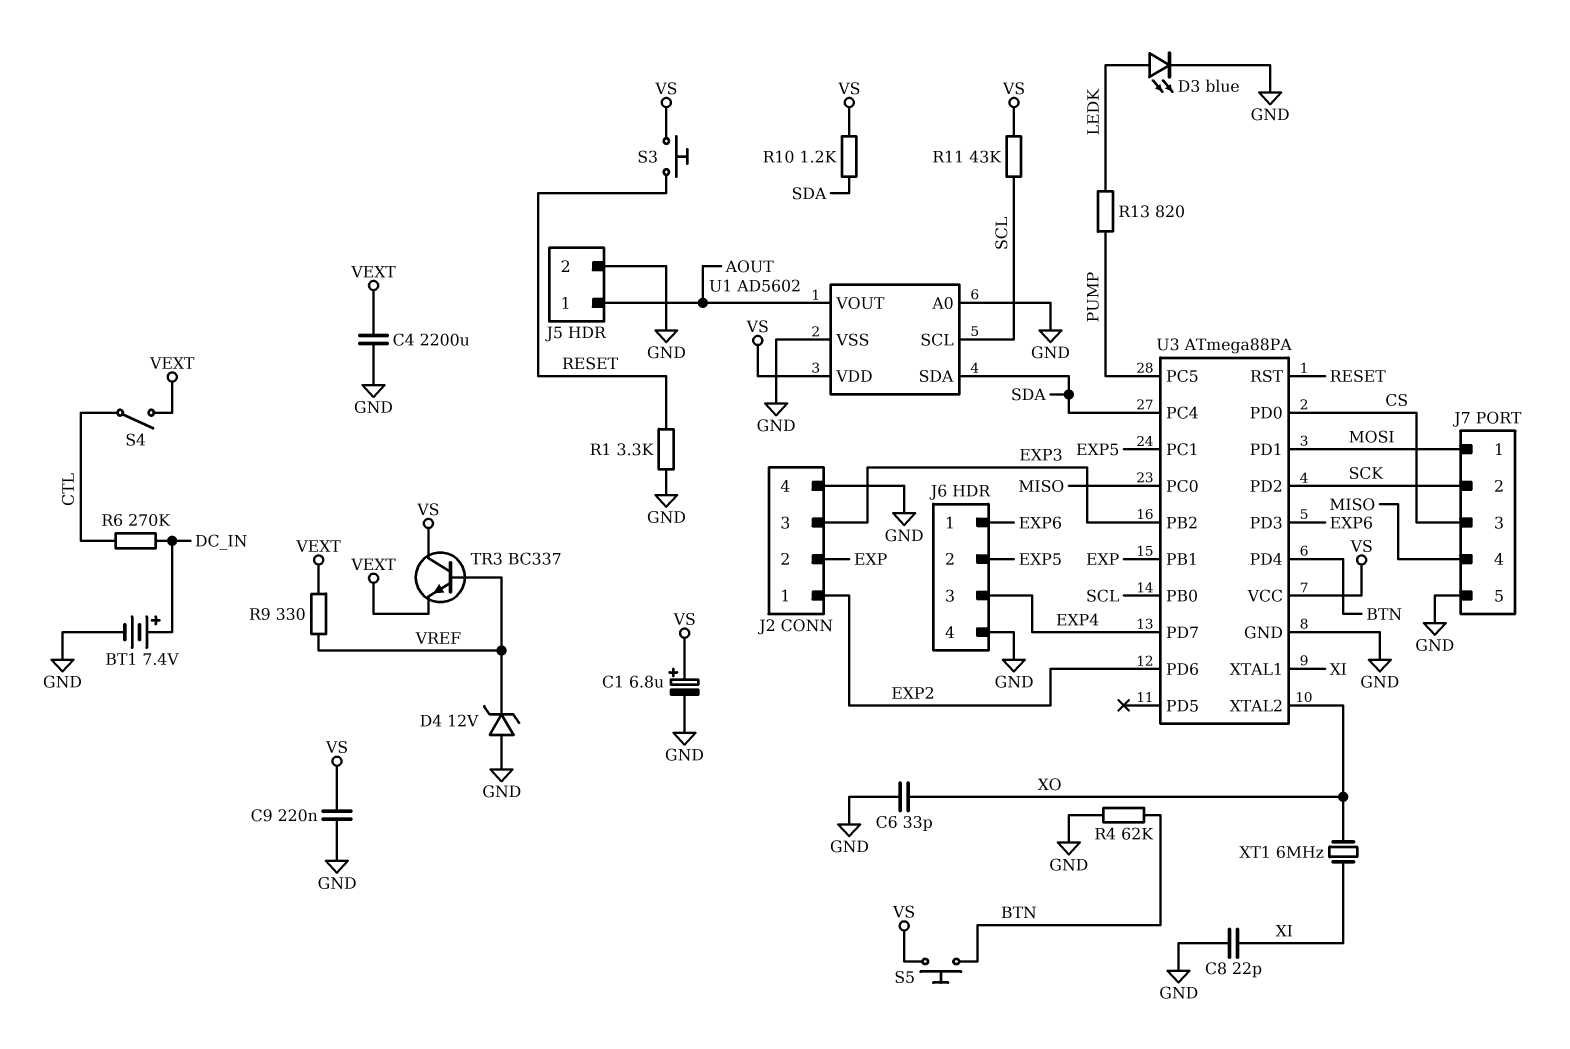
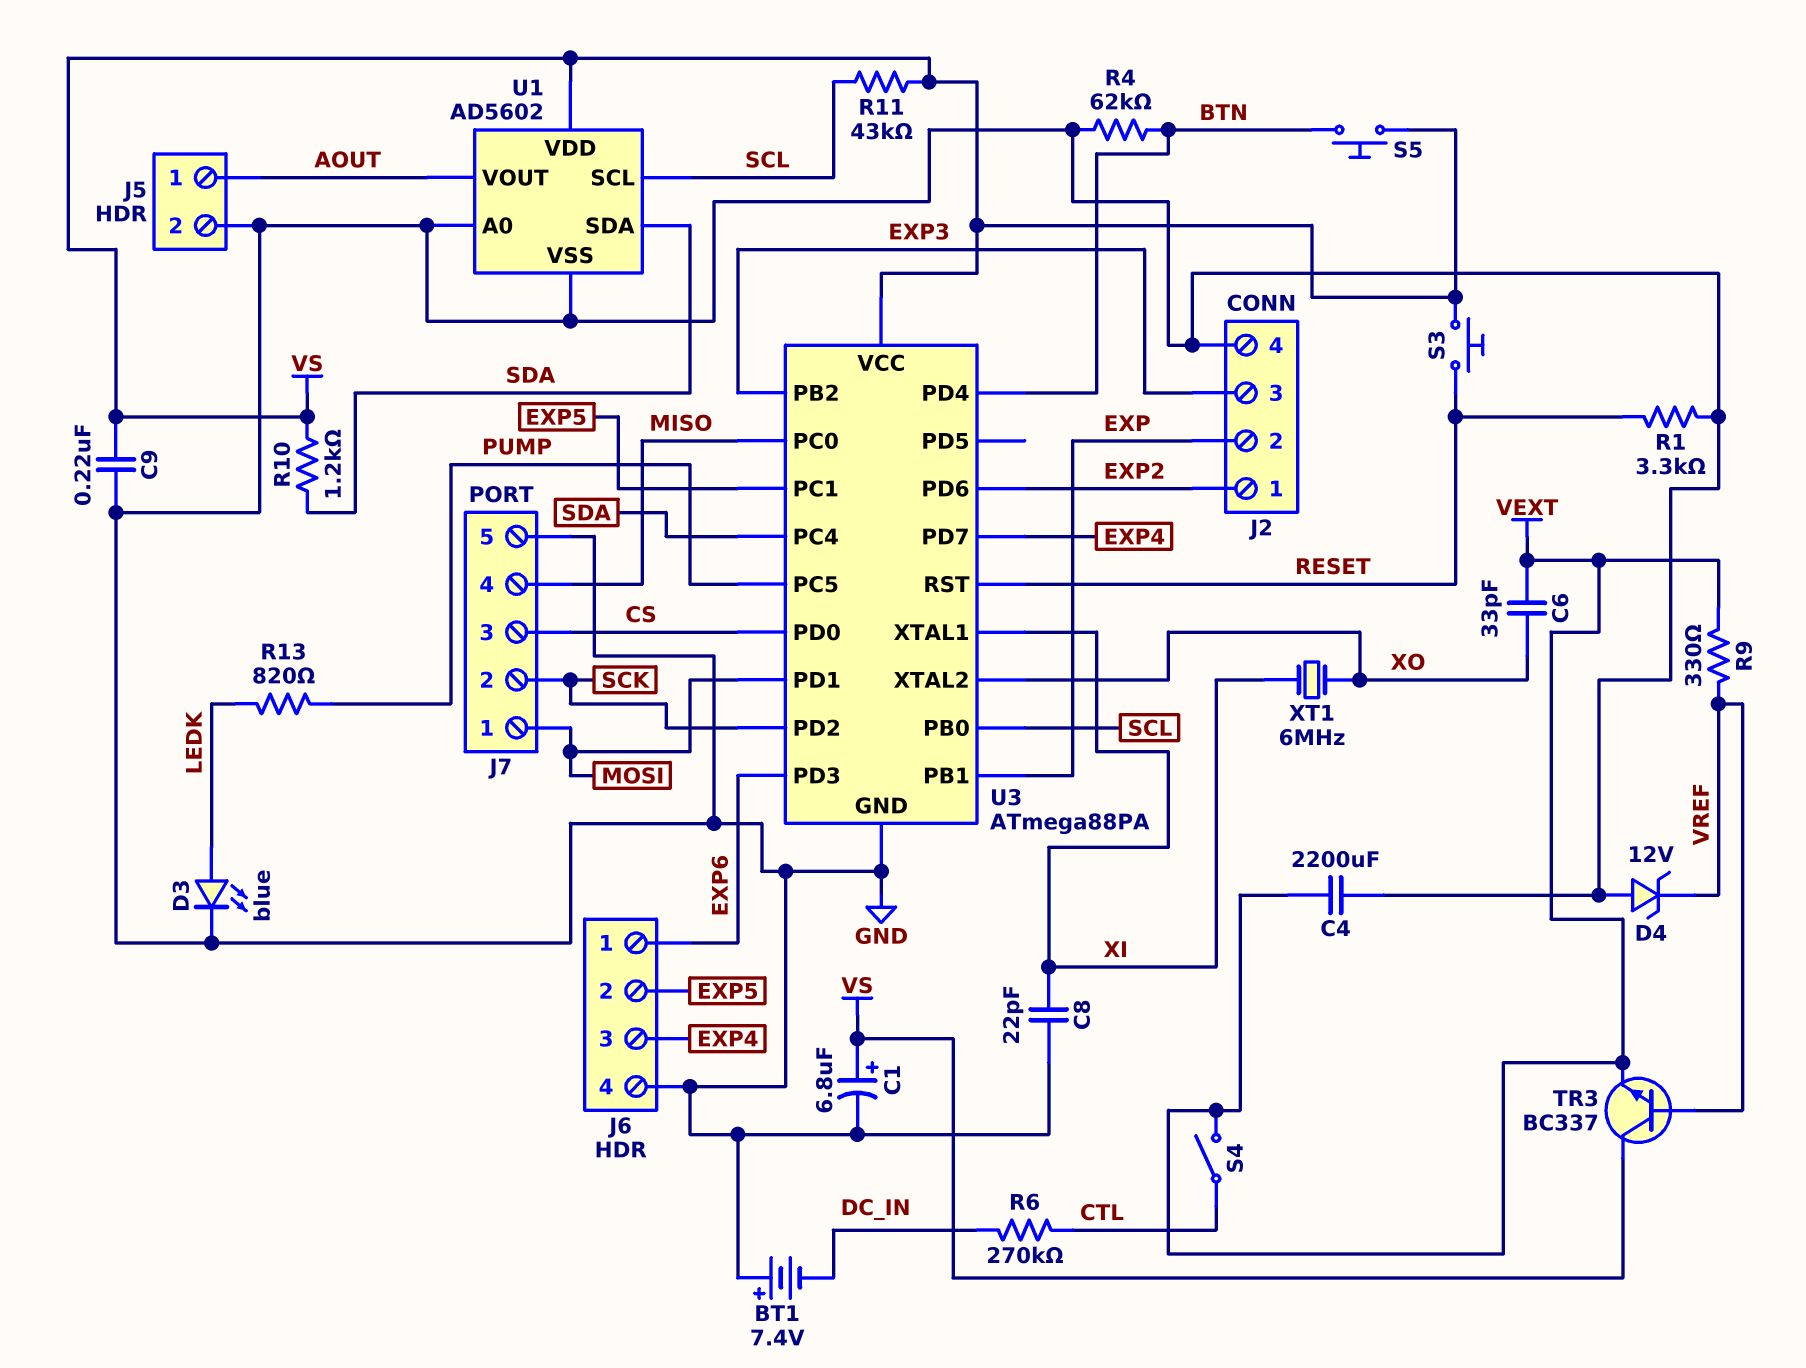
BT1: 7.4V (plus DC_IN, minus GND) -> 7.4V (plus GND, minus DC_IN)
C6: 33pF (GND, XO) -> 33pF (VEXT, XO)

